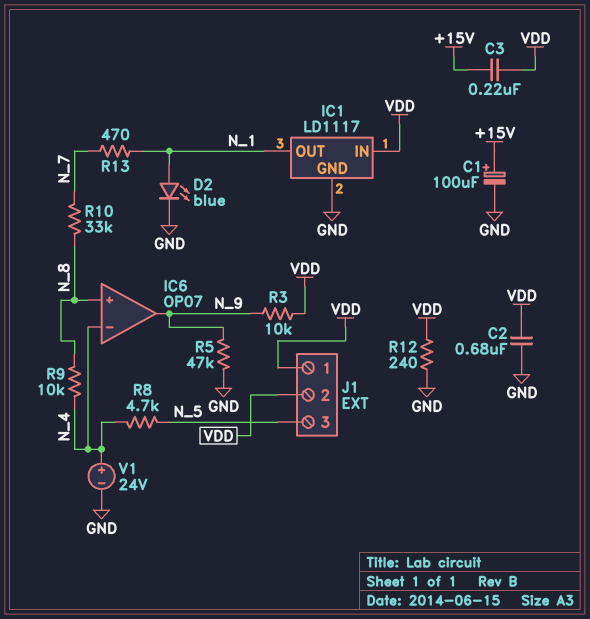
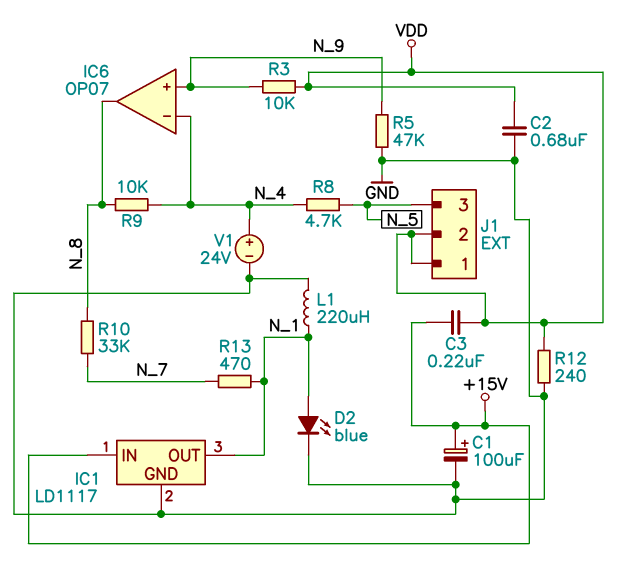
IC1 pin IN: VDD -> +15V
IC6 pin in+: N_8 -> N_9
IC6 pin out: N_9 -> N_8
L1: none -> 220uH (GND, N_1)

